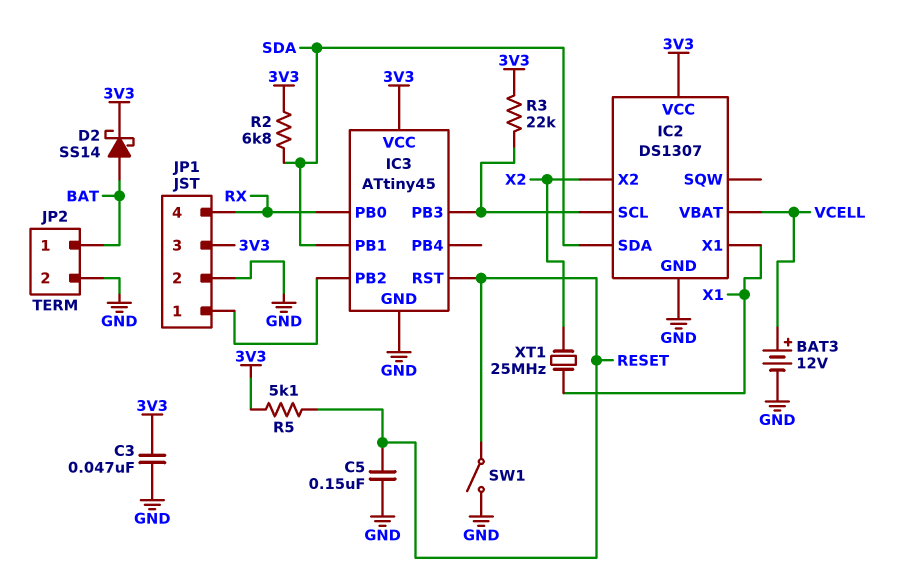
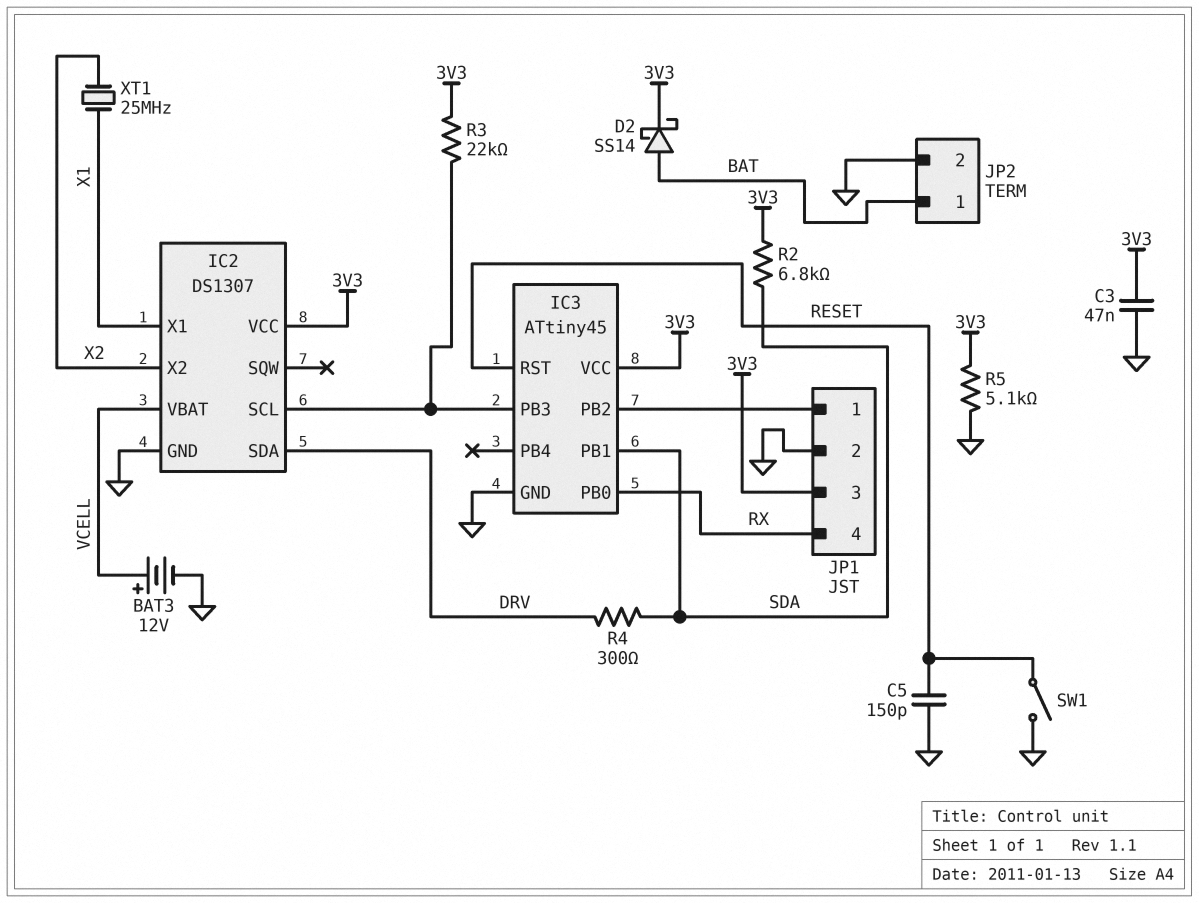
C5: 150nF (GND, RESET) -> 150pF (GND, RESET)
IC2 pin SDA: SDA -> DRV
R4: none -> 300 (DRV, SDA)
R5: 5.1k (3V3, RESET) -> 5.1k (3V3, GND)

